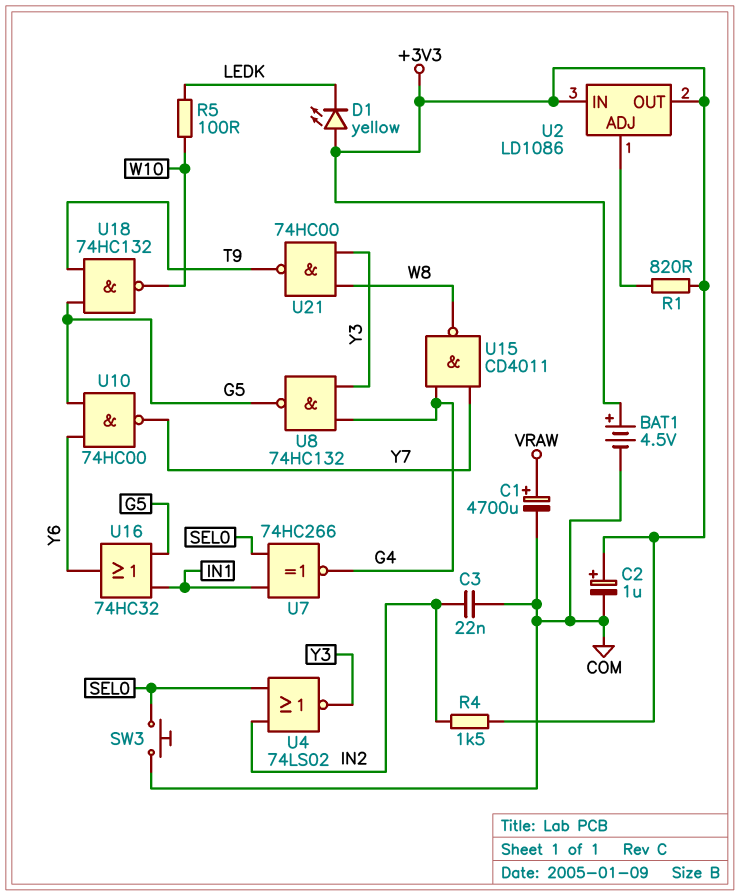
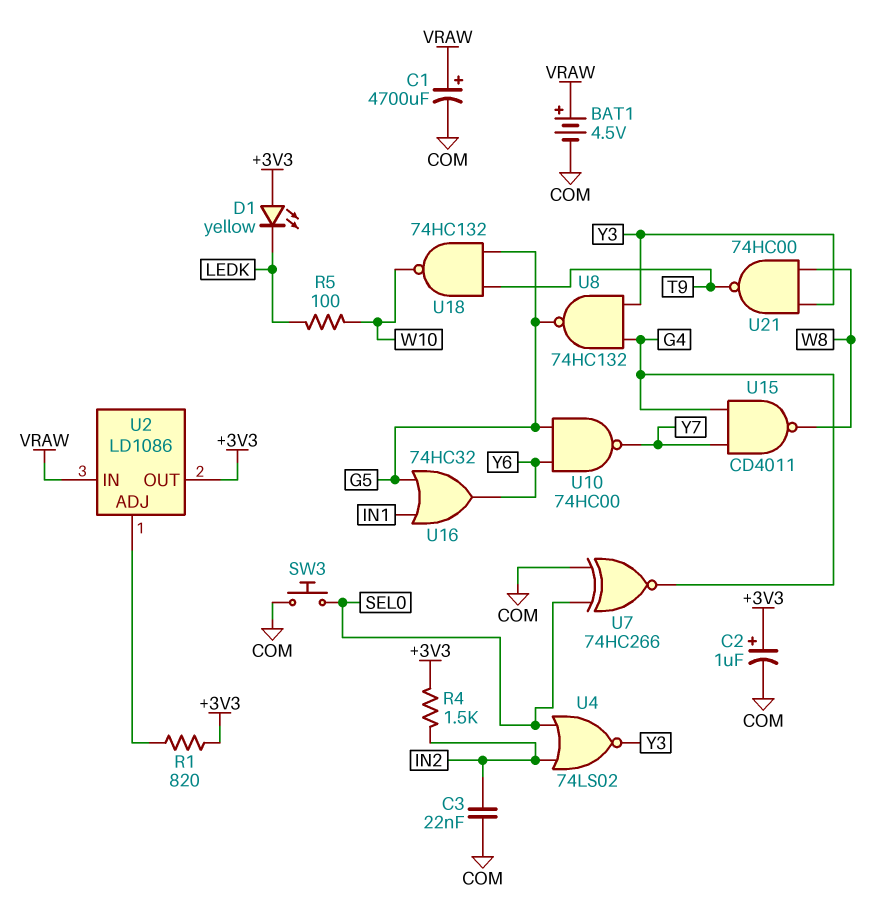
BAT1: 4.5V (plus +3V3, minus COM) -> 4.5V (plus VRAW, minus COM)
U2 pin IN: +3V3 -> VRAW
U7: XNOR 74HC266 (in IN1, in SEL0, out G4) -> XNOR 74HC266 (in COM, in SEL0, out G4)

